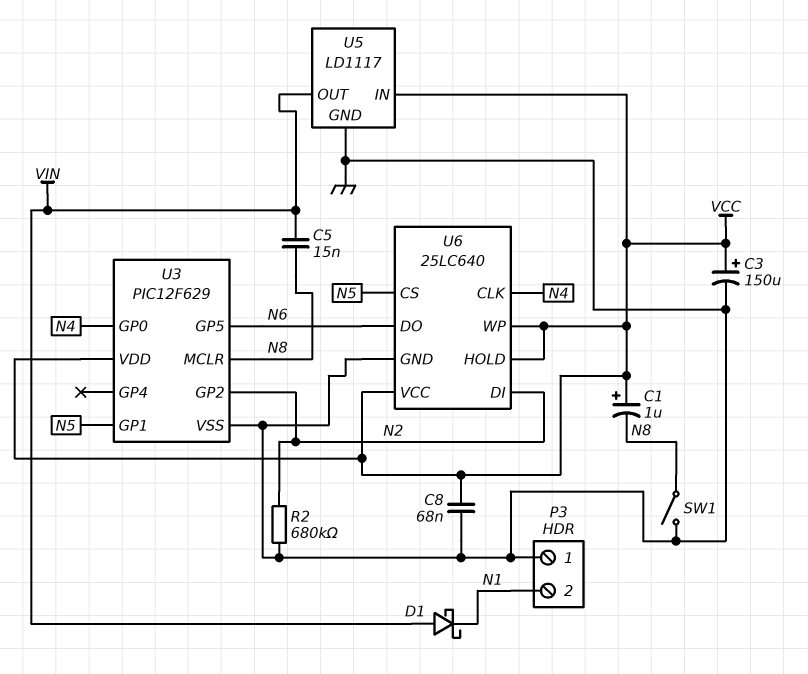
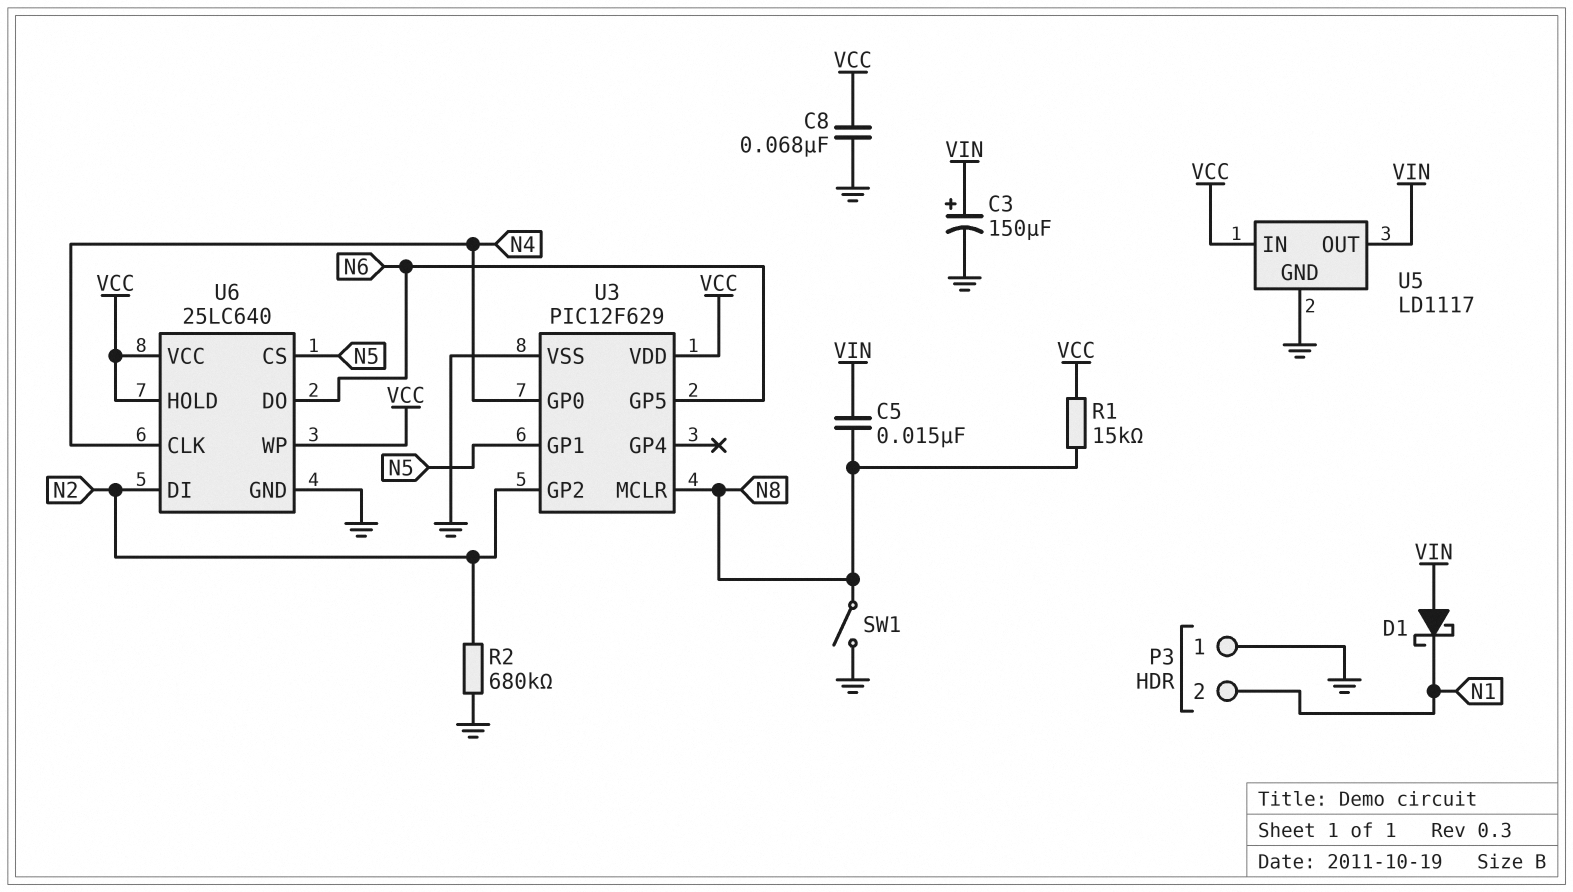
C1: 1uF (plus VCC, minus N8) -> none
C3: 150uF (plus VCC, minus GND) -> 150uF (plus VIN, minus GND)
R1: none -> 15k (N8, VCC)

